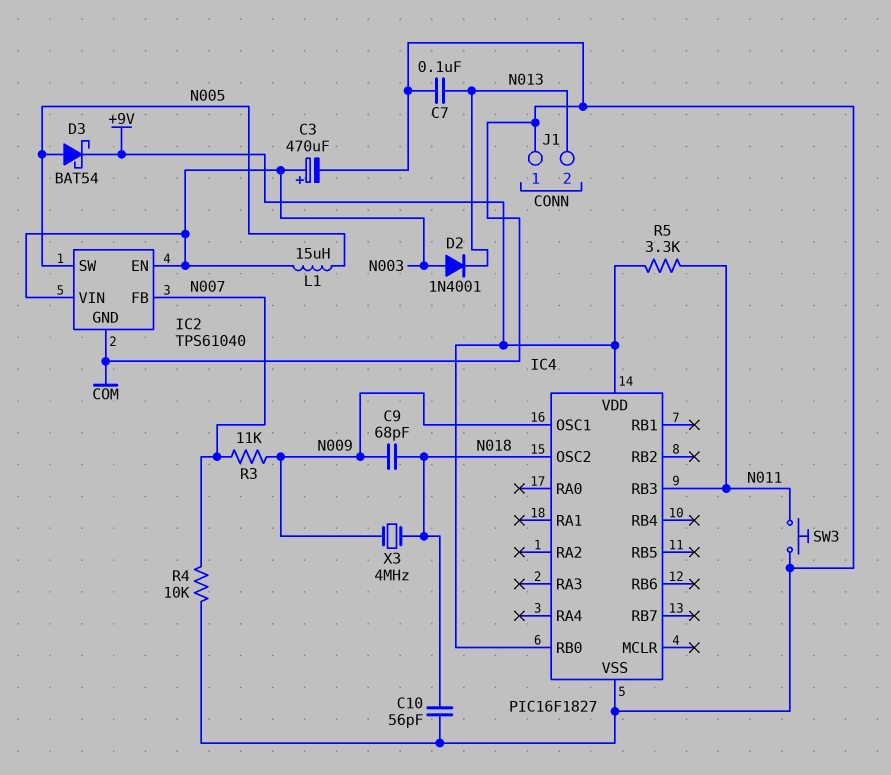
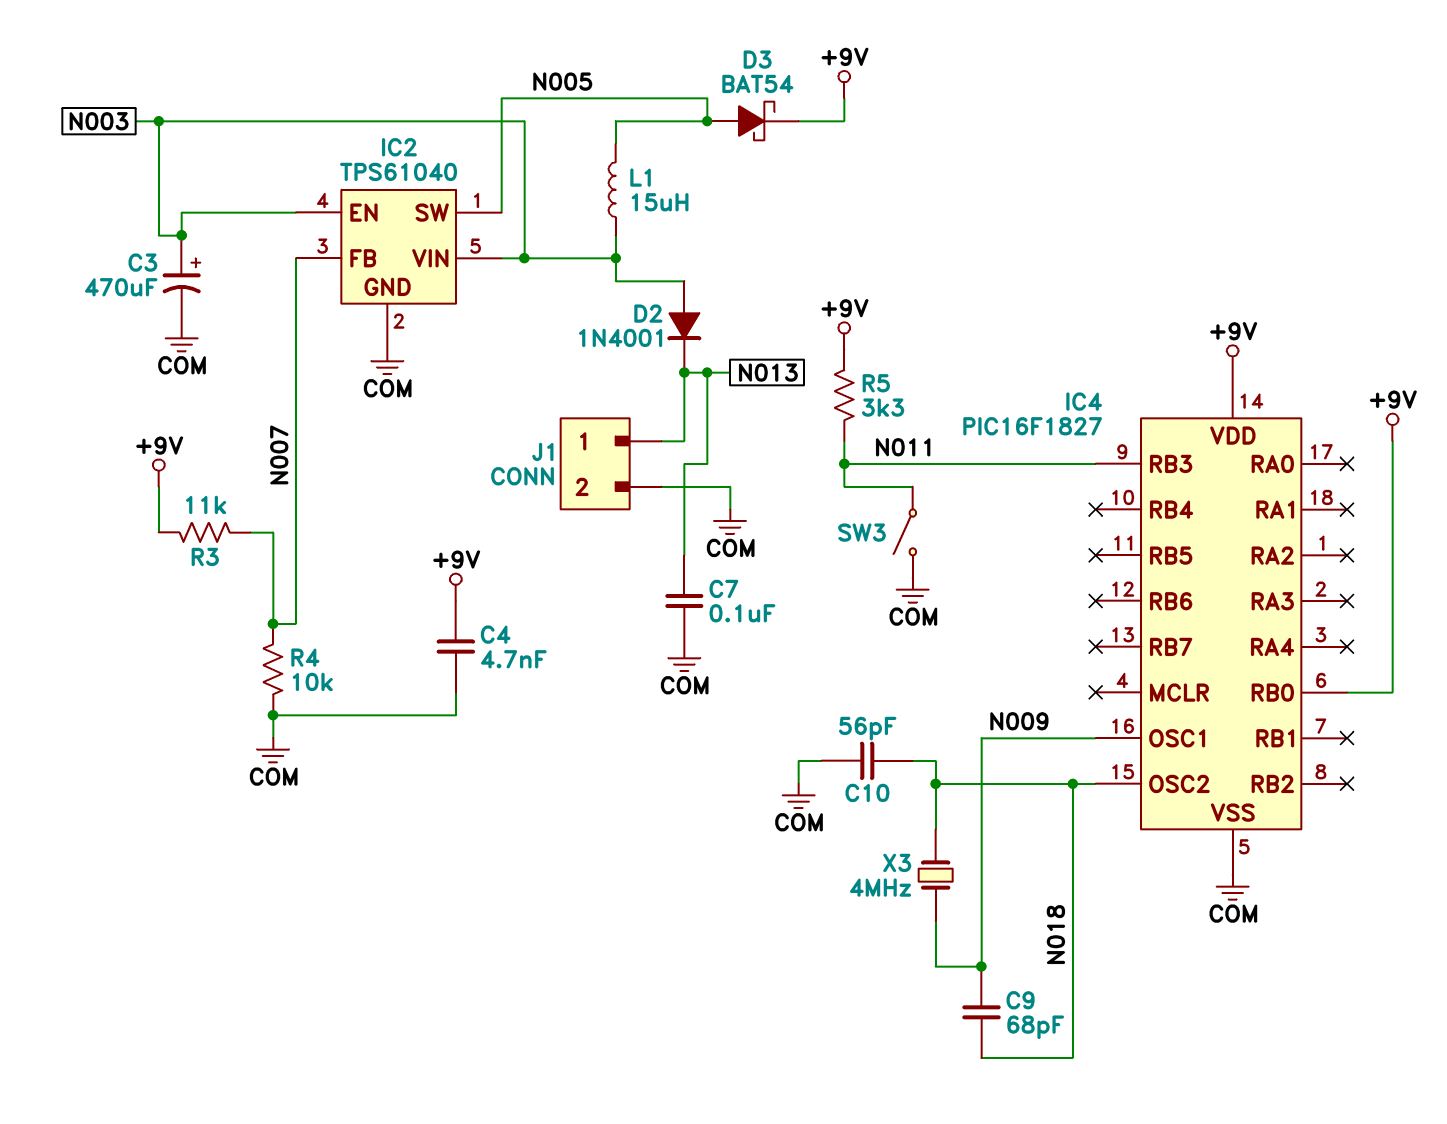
C4: none -> 4.7nF (+9V, COM)
J1 pin 1: COM -> N013
J1 pin 2: N013 -> COM
R3: 11k (N007, N009) -> 11k (+9V, N007)
SW3: button (COM, N011) -> switch (COM, N011)

